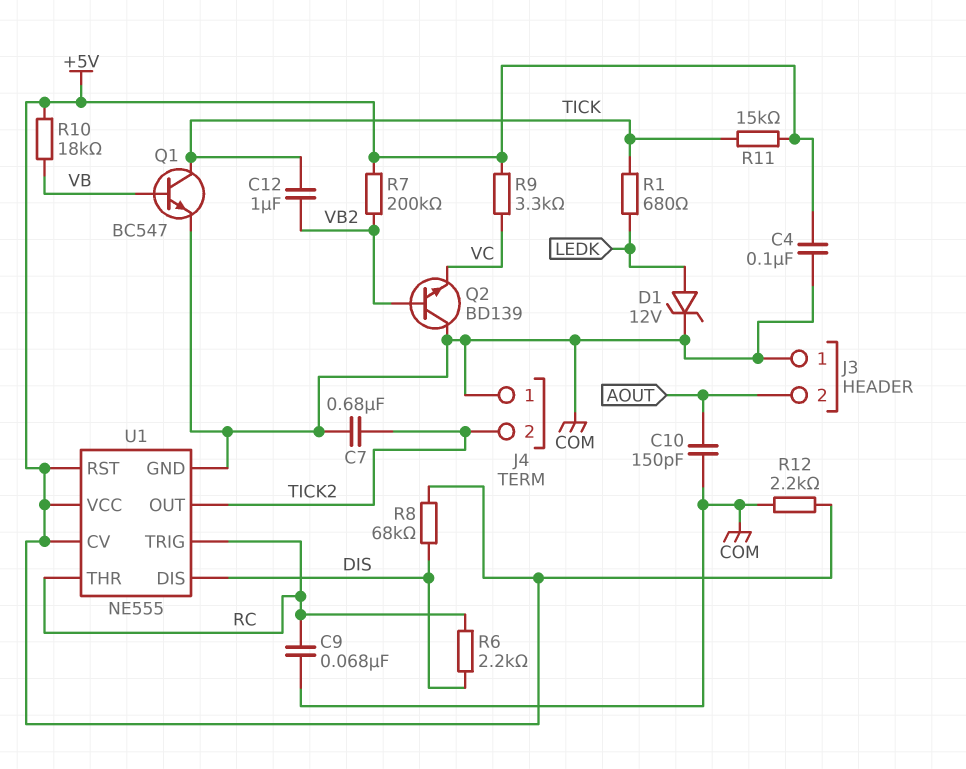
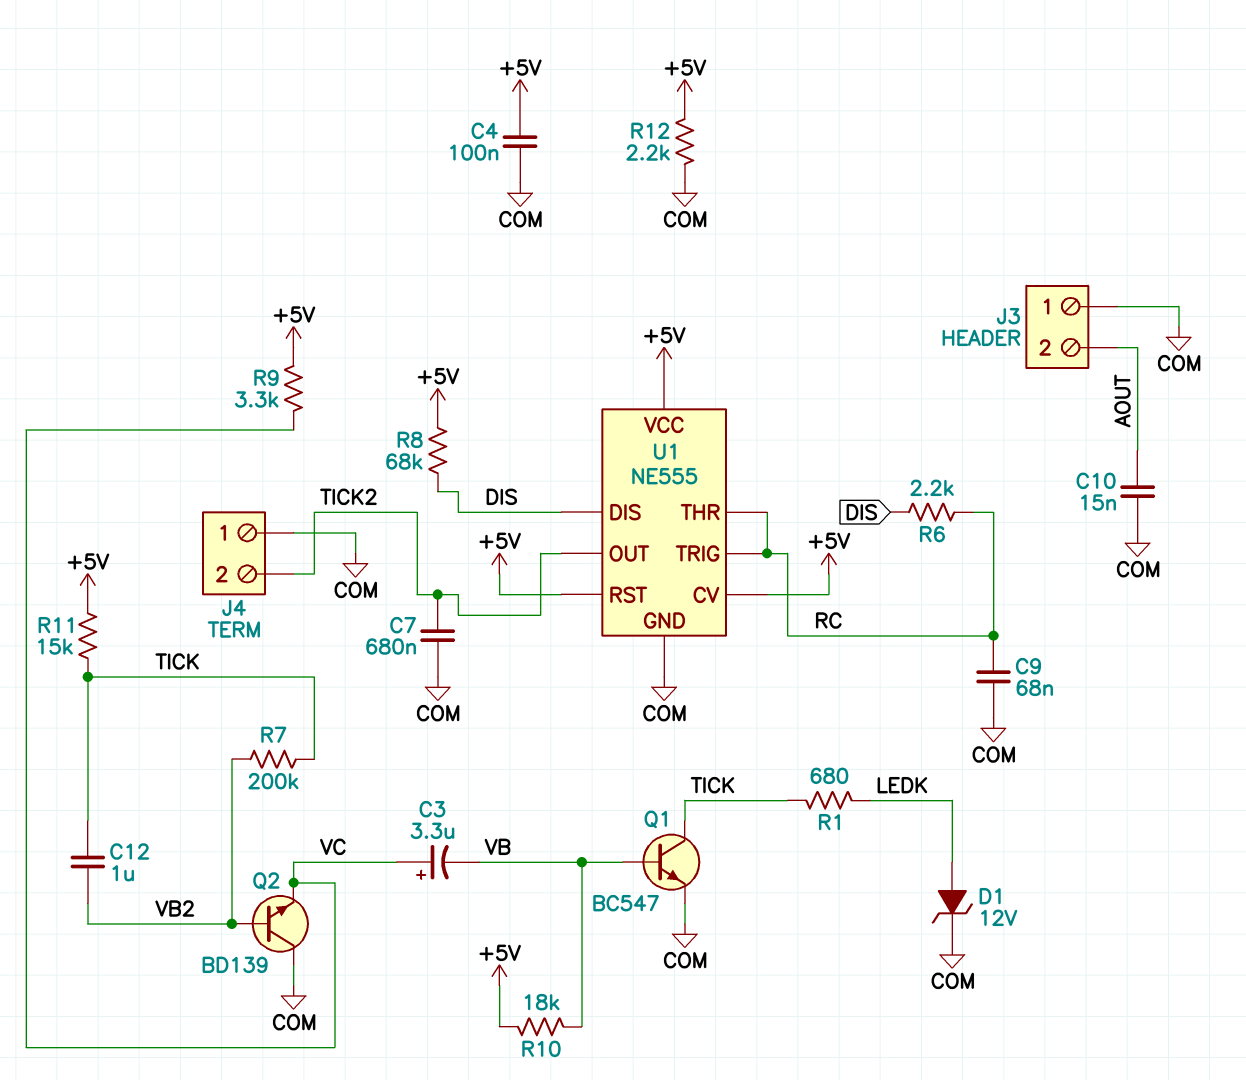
C3: none -> 3.3uF (plus VC, minus VB)
C10: 150pF (AOUT, COM) -> 15nF (AOUT, COM)
R7: 200k (+5V, VB2) -> 200k (TICK, VB2)

